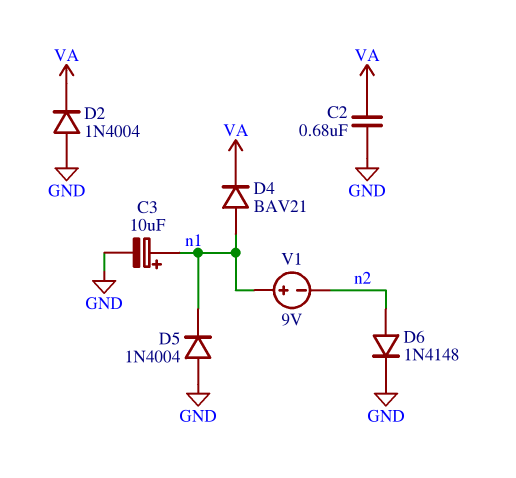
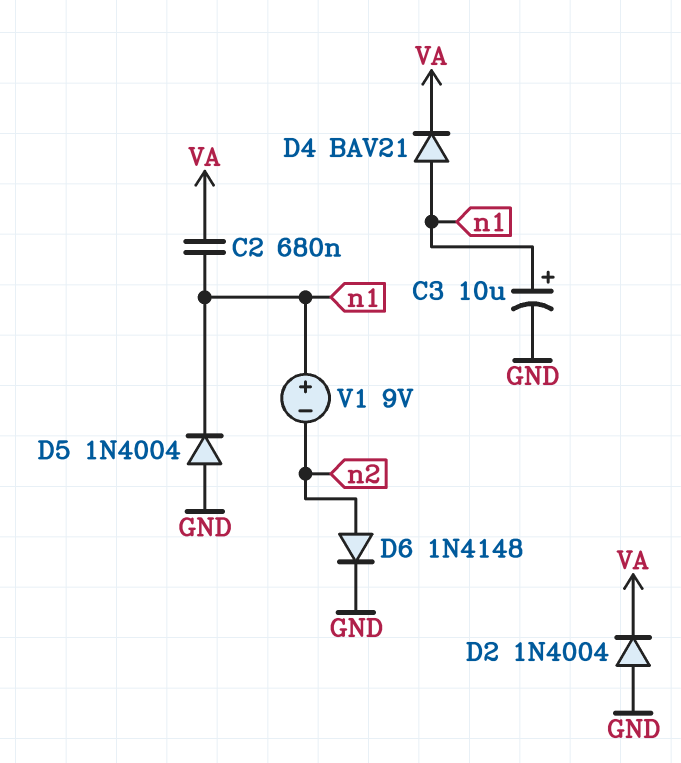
C2: 680nF (GND, VA) -> 680nF (VA, n1)

